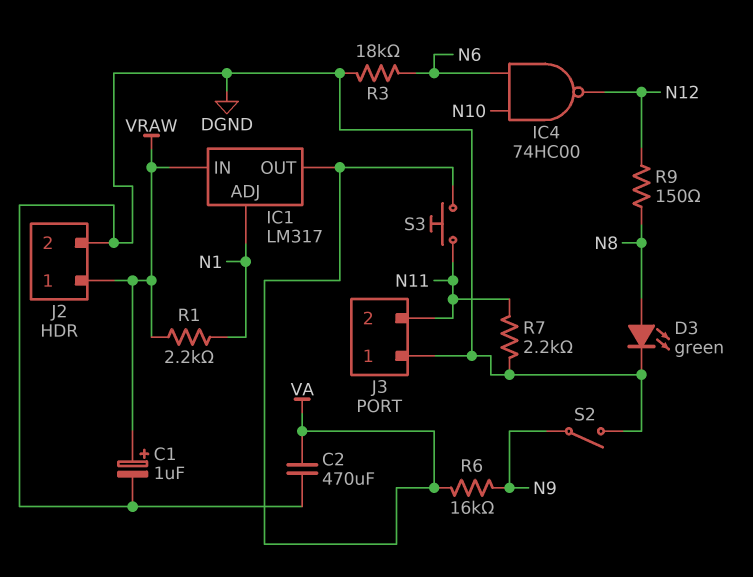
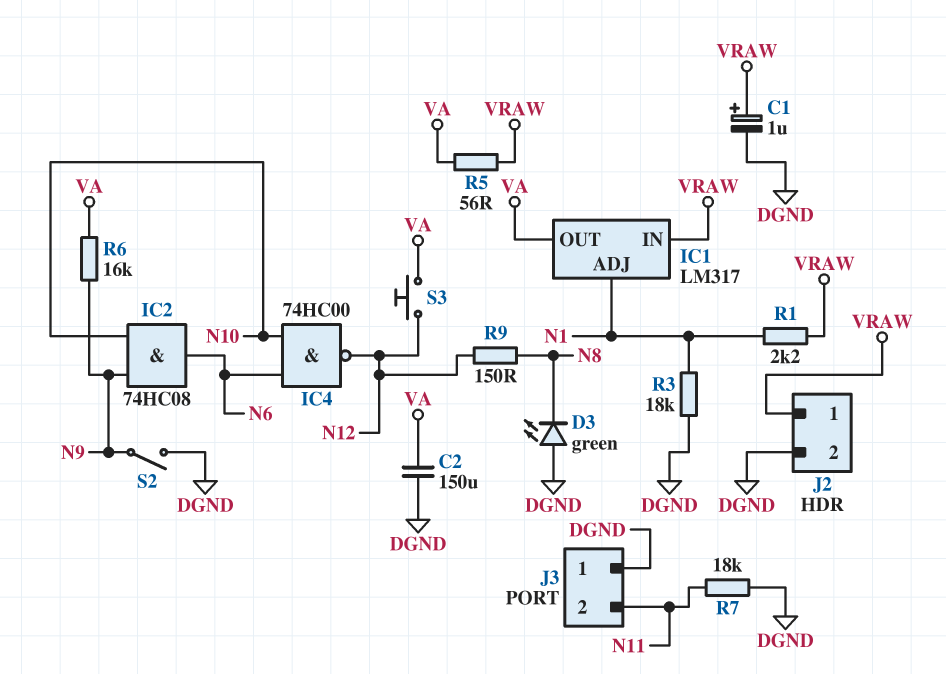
C2: 470uF (DGND, VA) -> 150uF (DGND, VA)
D3: LED green (A N8, K DGND) -> LED green (A DGND, K N8)
IC2: none -> AND 74HC08 (in N9, in N10, out N6)
R3: 18k (DGND, N6) -> 18k (DGND, N1)
R5: none -> 56 (VA, VRAW)
R7: 2.2k (DGND, N11) -> 18k (DGND, N11)
S3: button (N11, VA) -> button (N12, VA)

